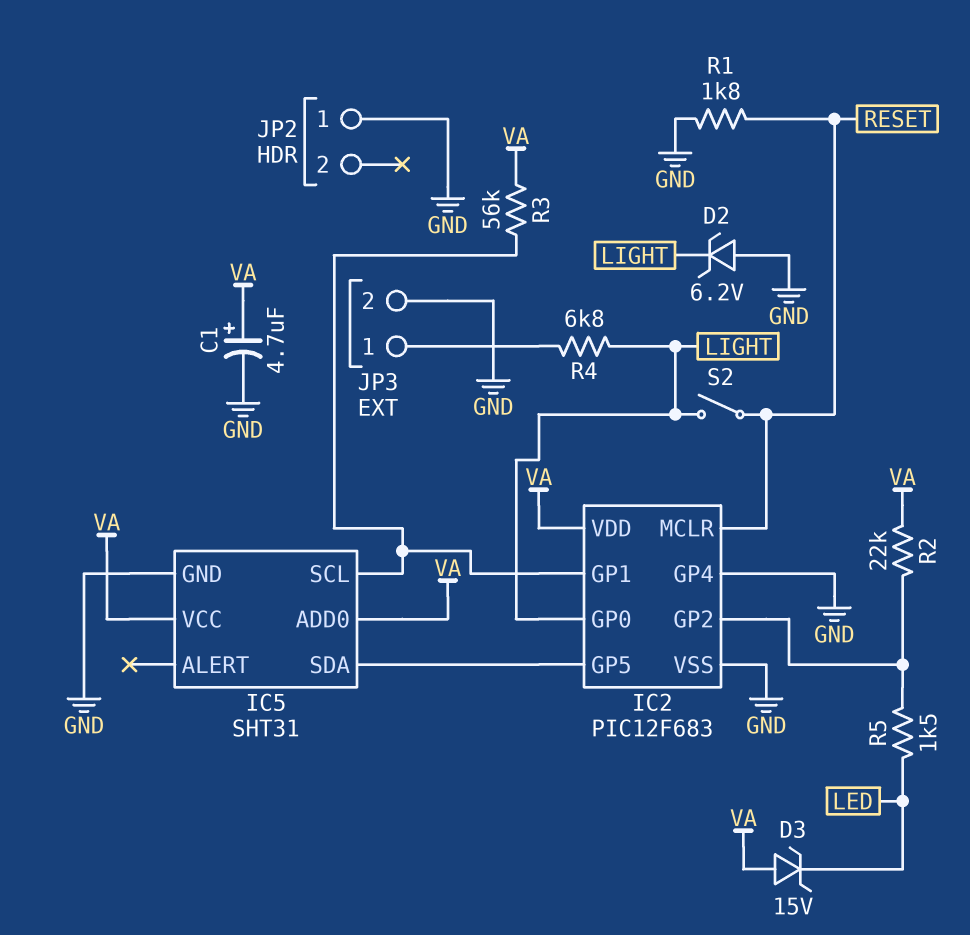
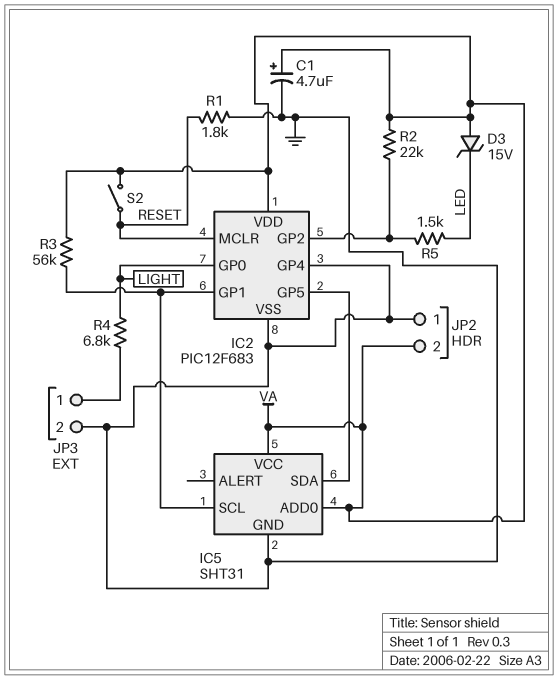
D2: zener 6.2V (A GND, K LIGHT) -> none
JP2 pin 2: none -> VA
S2: switch (LIGHT, RESET) -> switch (RESET, VA)

